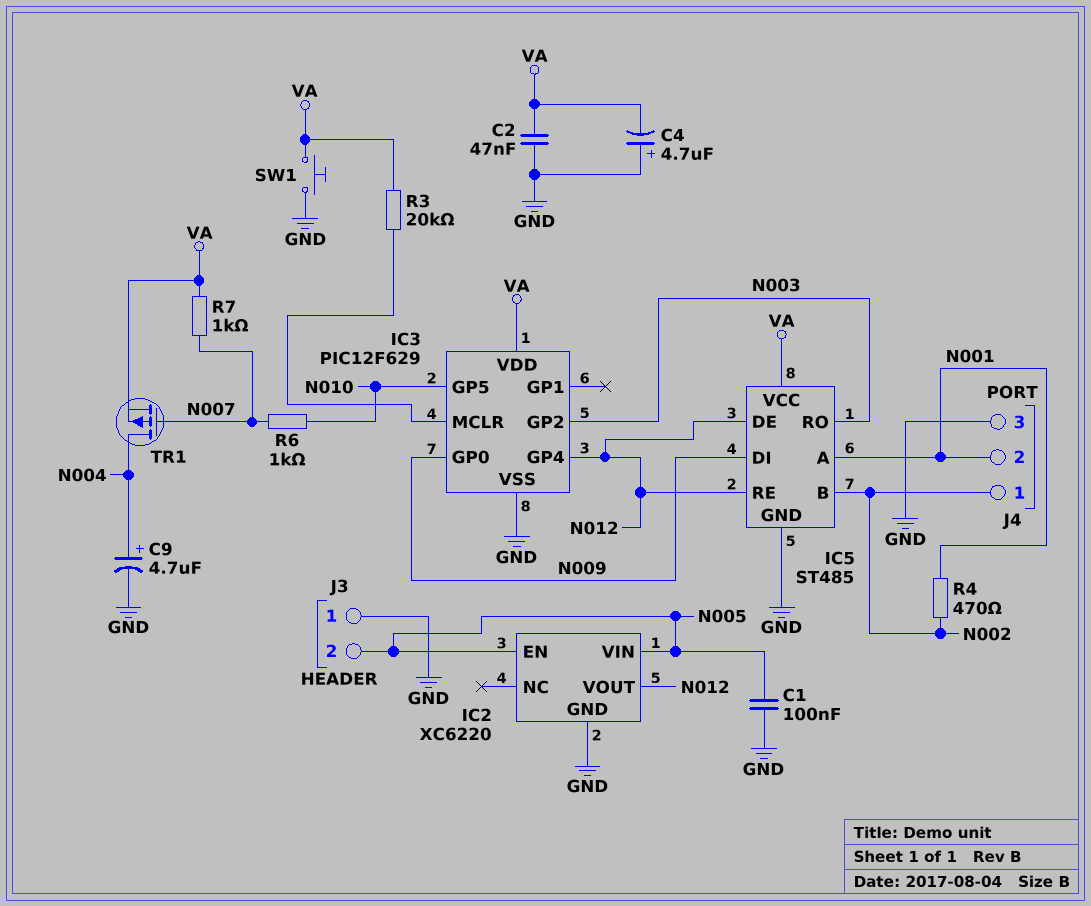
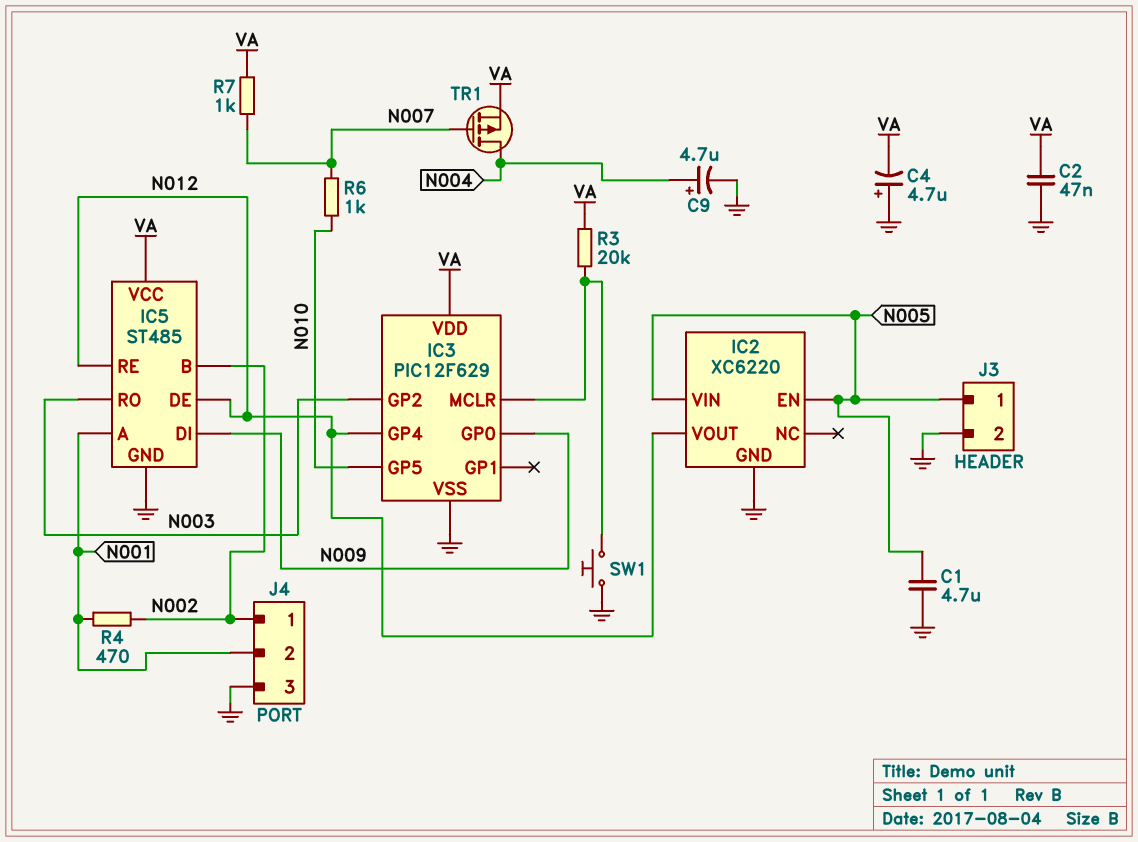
C1: 100nF (GND, N005) -> 4.7uF (GND, N005)
J3 pin 1: GND -> N005
J3 pin 2: N005 -> GND
SW1: button (GND, VA) -> button (GND, IC3/MCLR)

